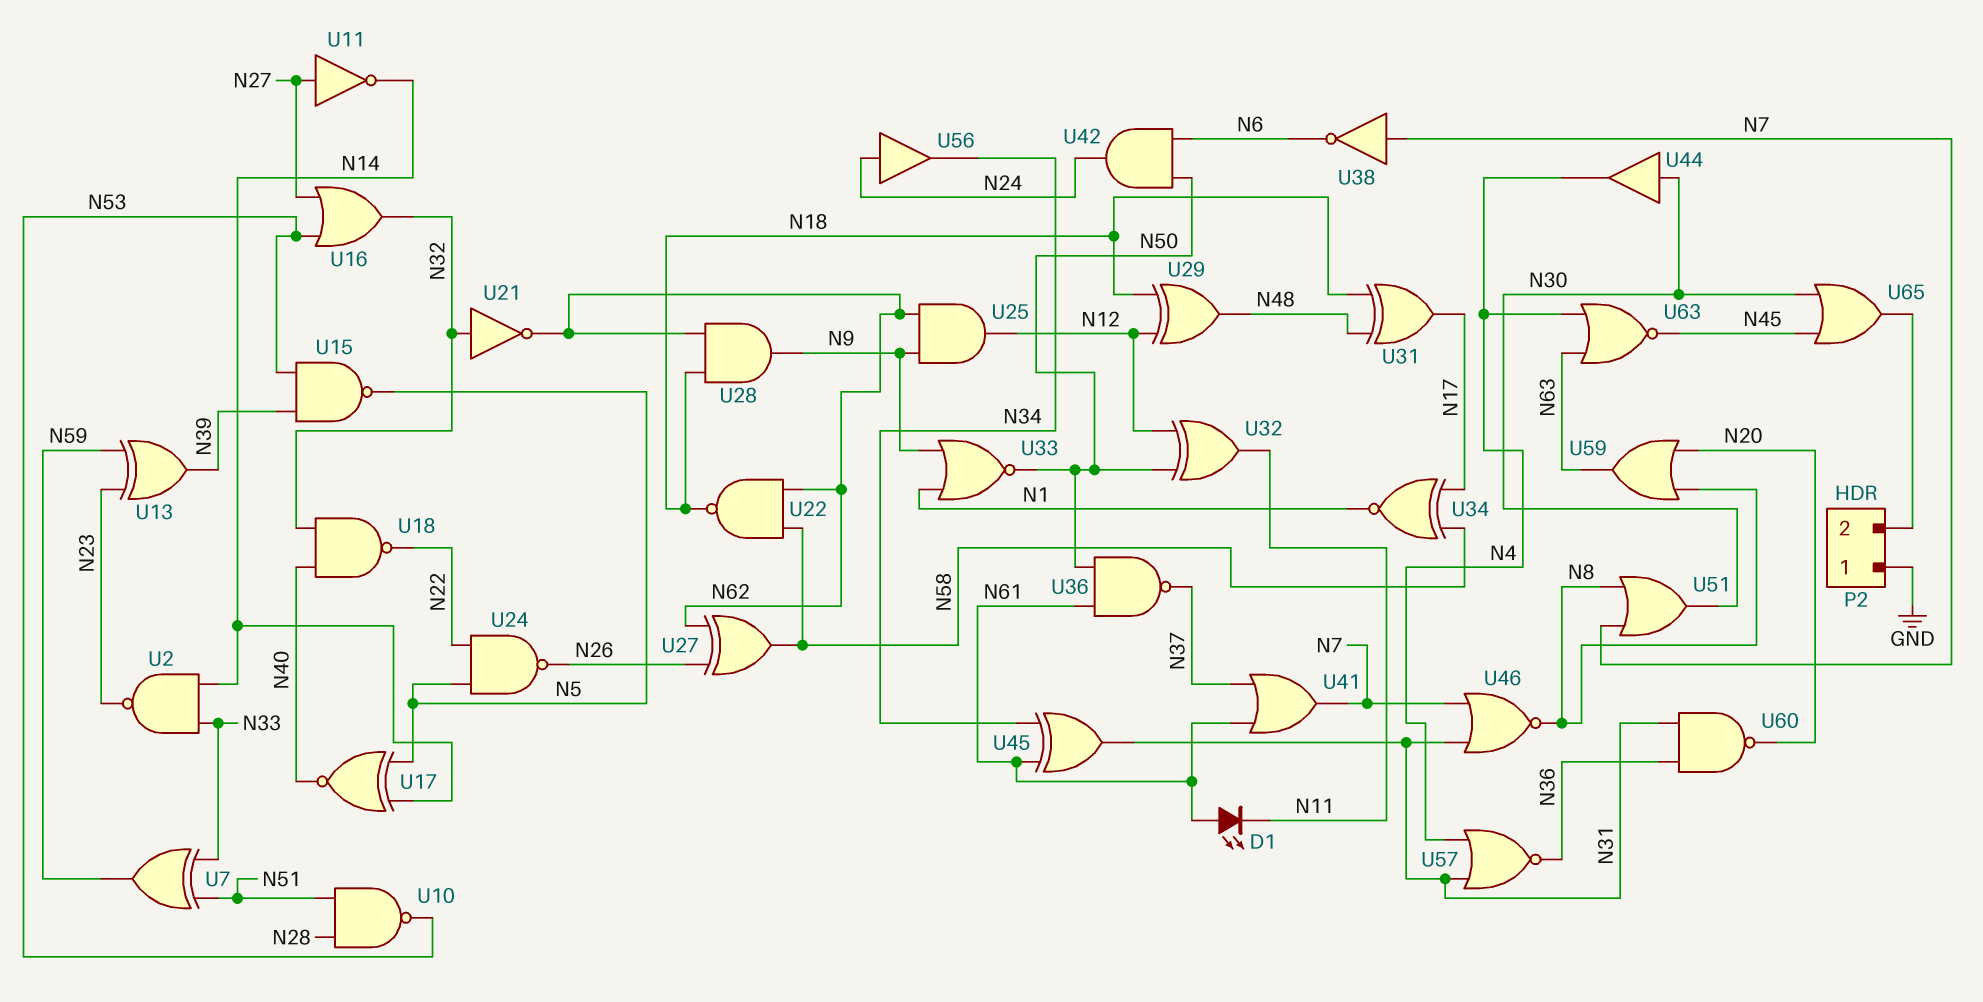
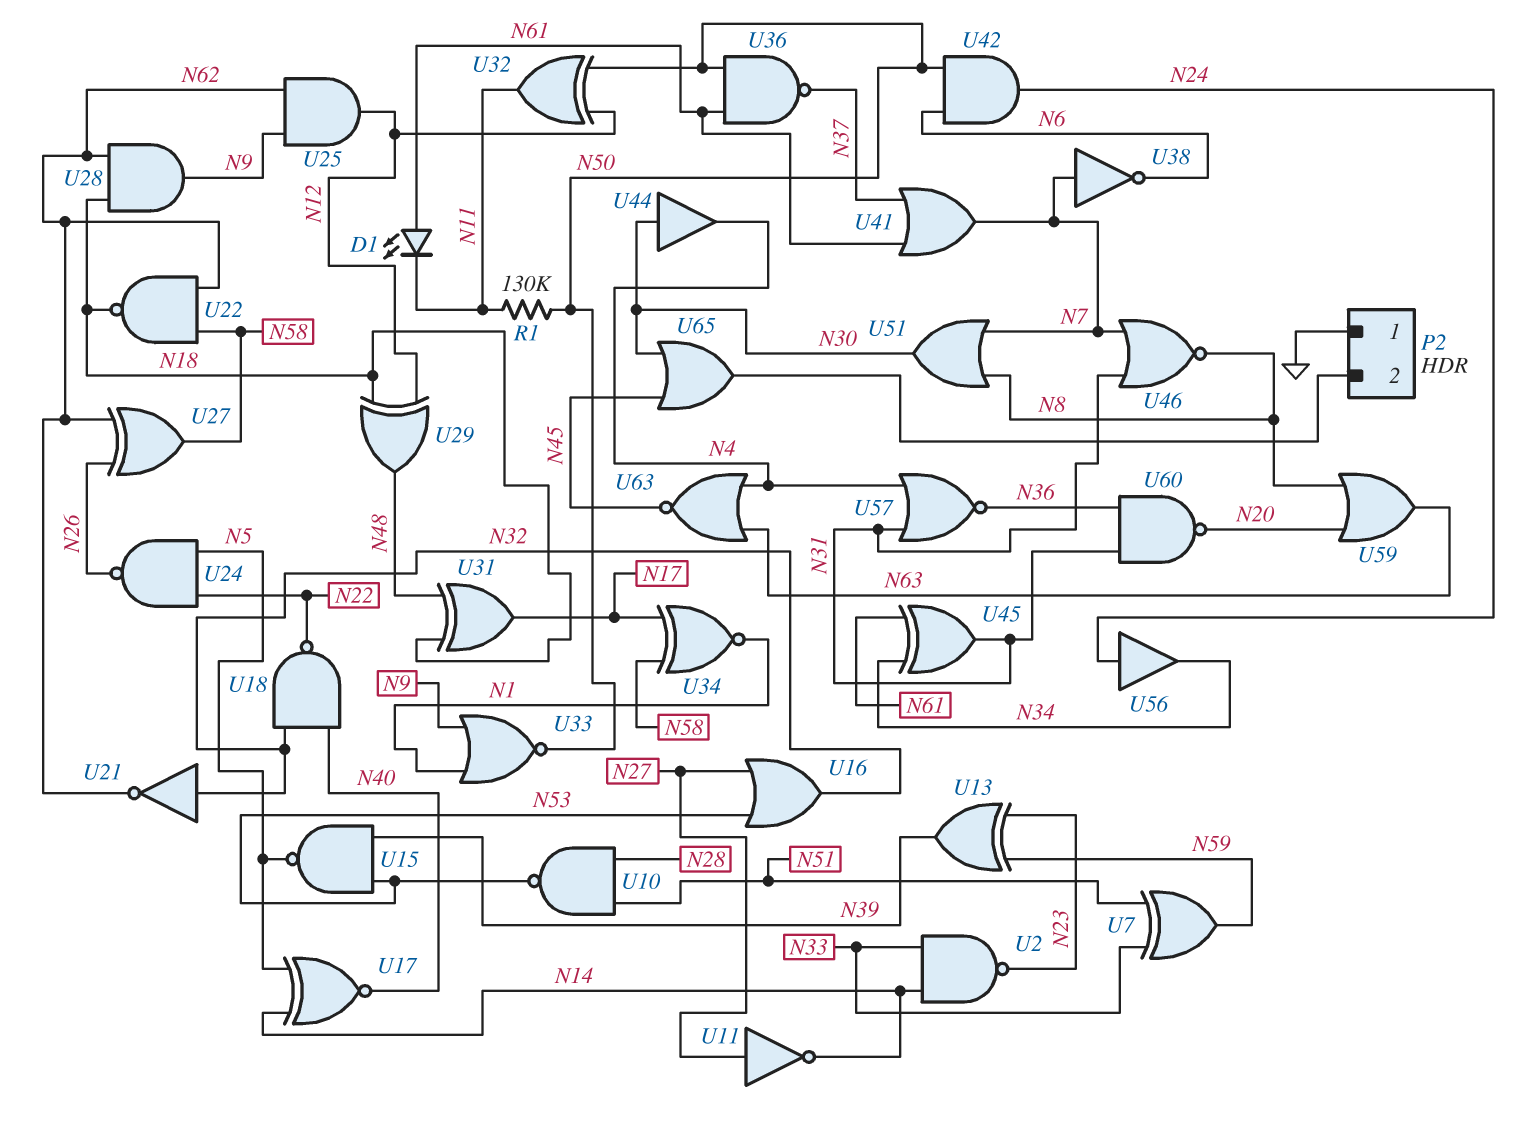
R1: none -> 130k (N11, N50)

